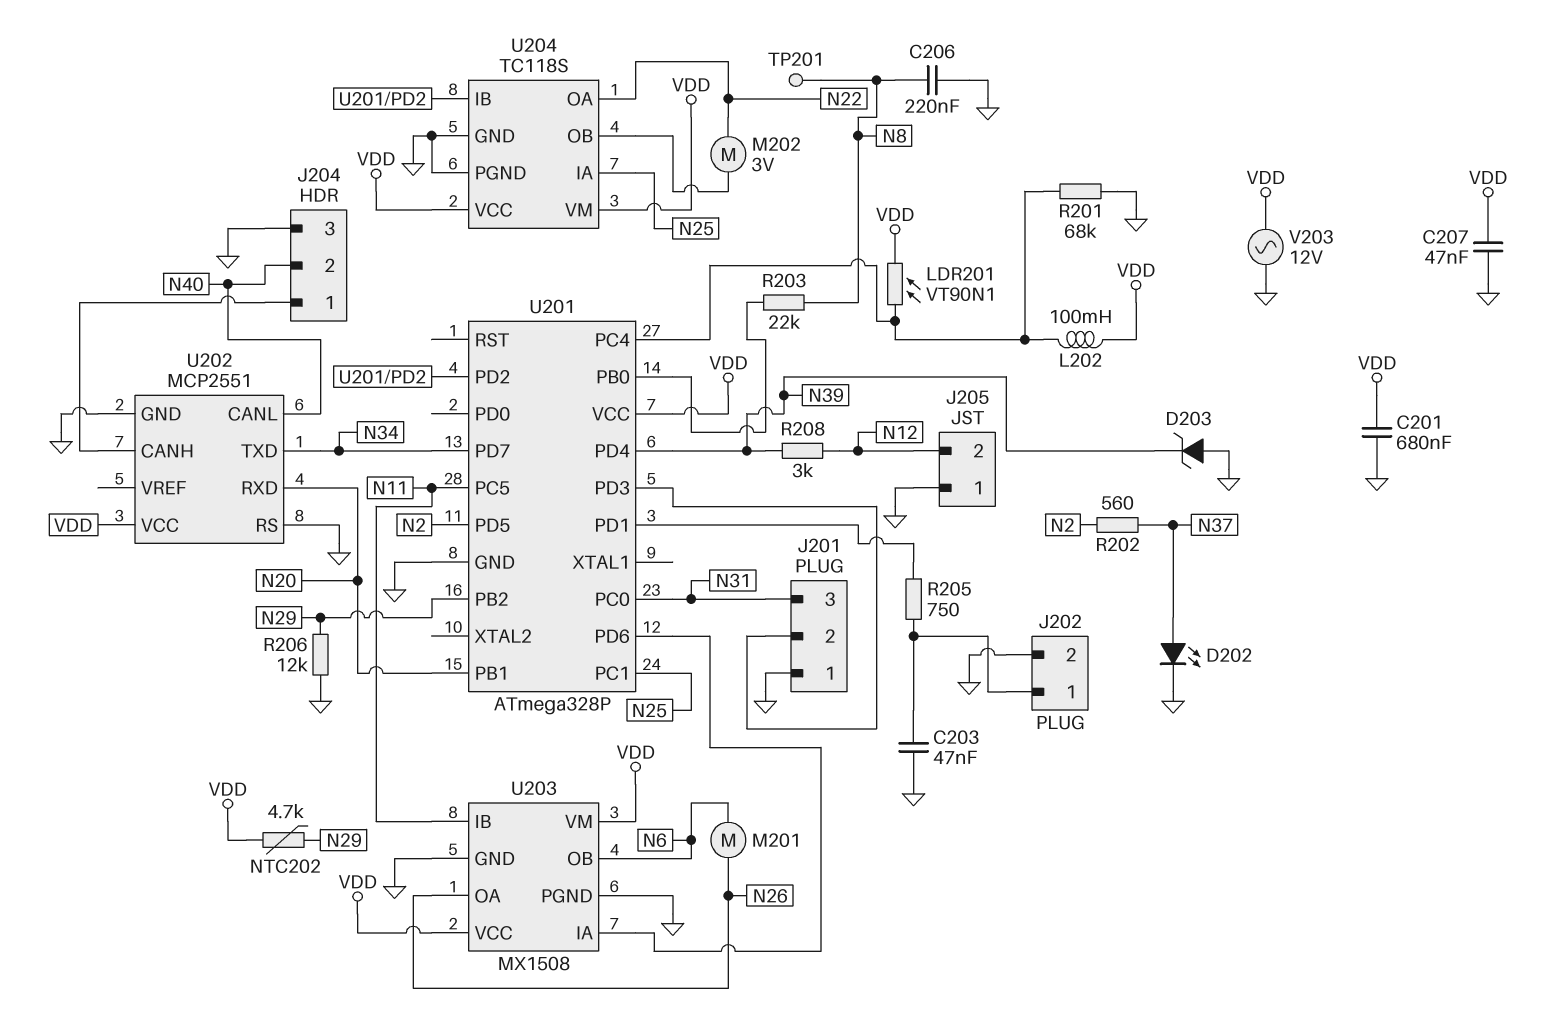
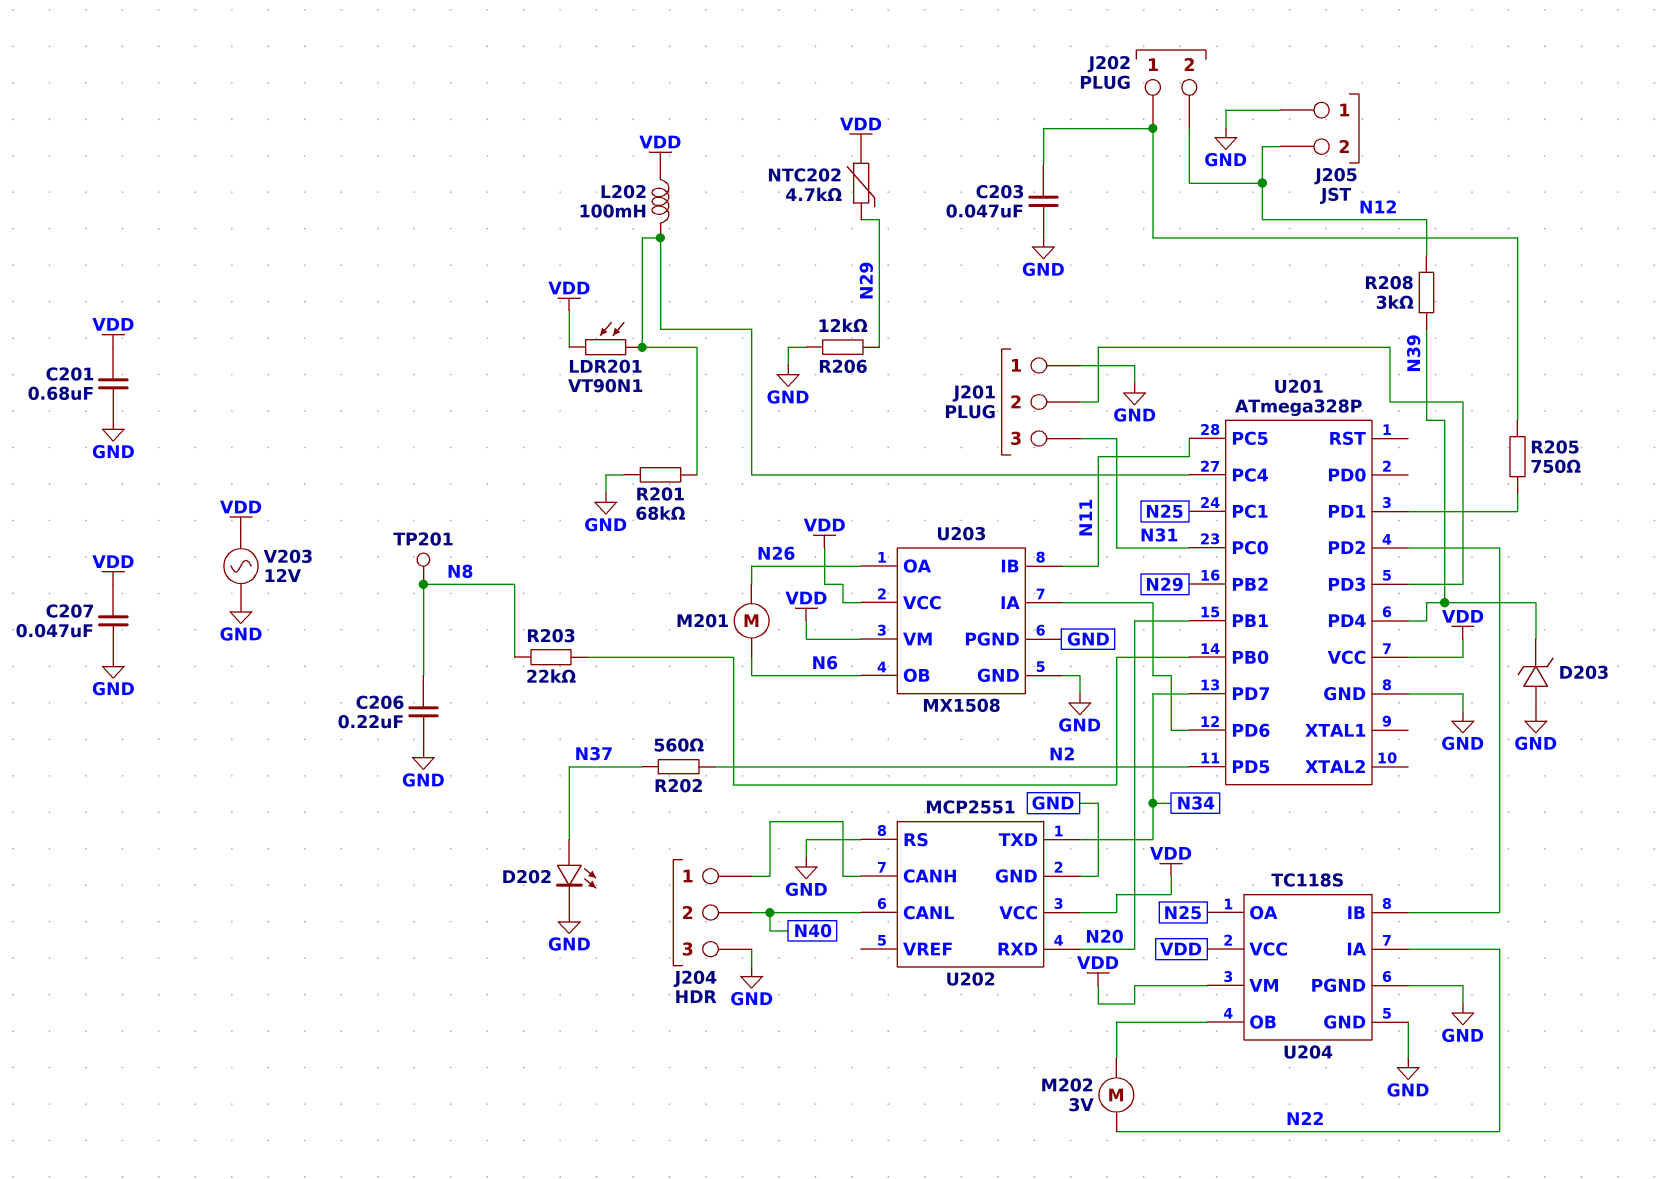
J202 pin 2: GND -> N12
U204 pin IA: N25 -> N22
U204 pin OA: N22 -> N25

